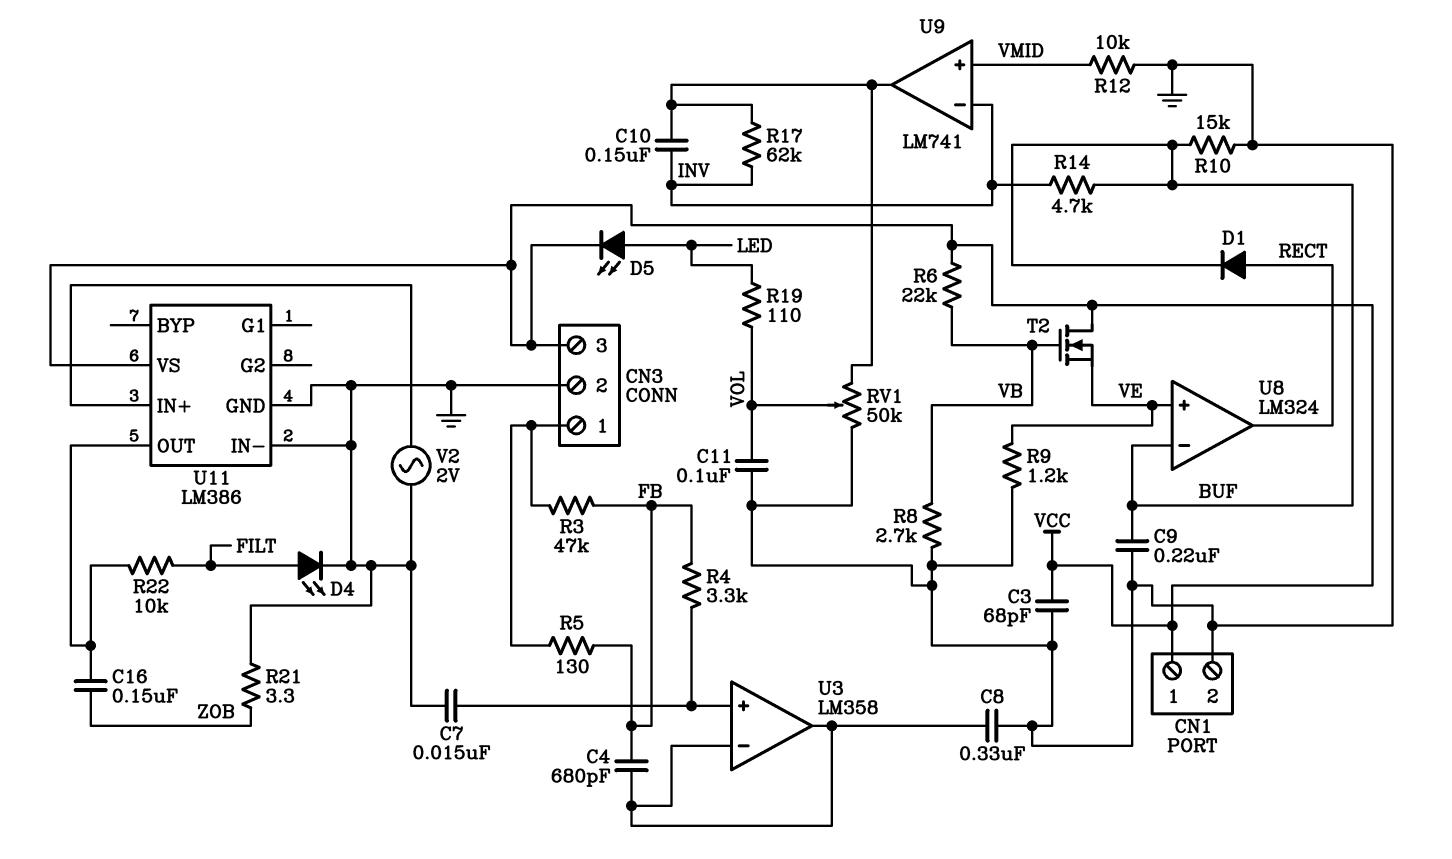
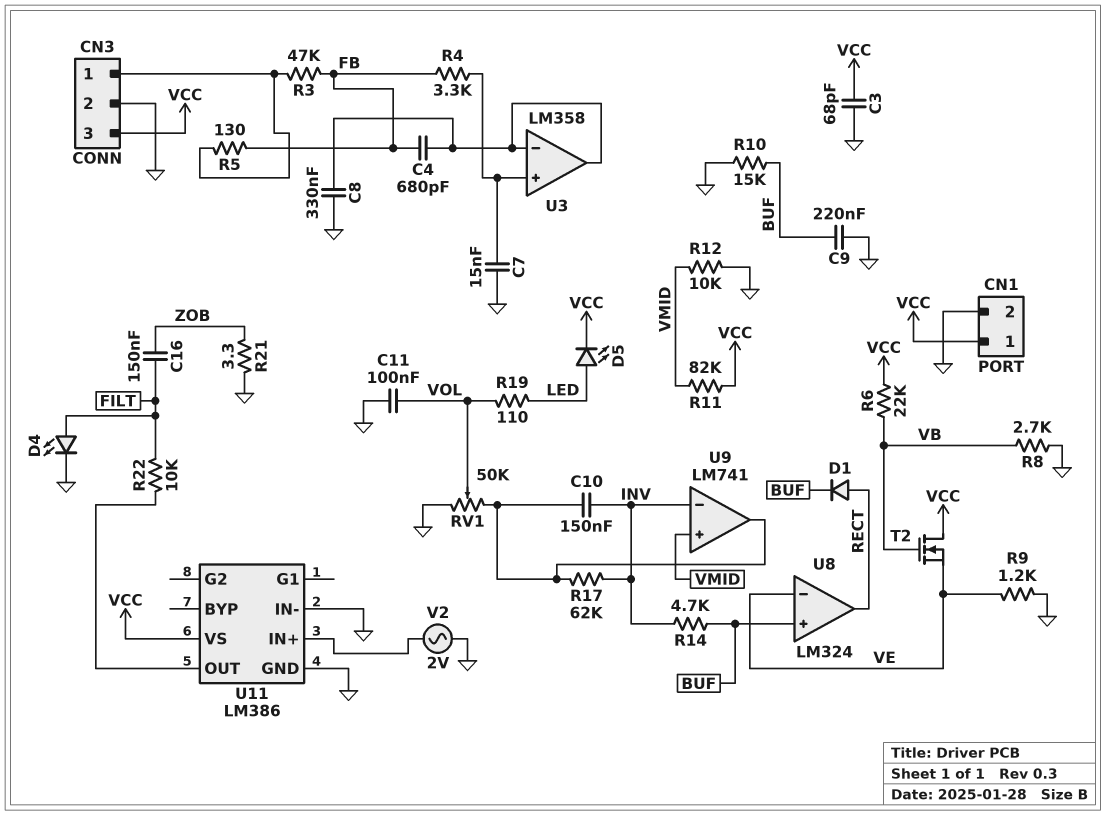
C16: 150nF (U11/OUT, ZOB) -> 150nF (FILT, ZOB)
R11: none -> 82k (VCC, VMID)
U8 pin in+: VE -> BUF
U8 pin in-: BUF -> VE

